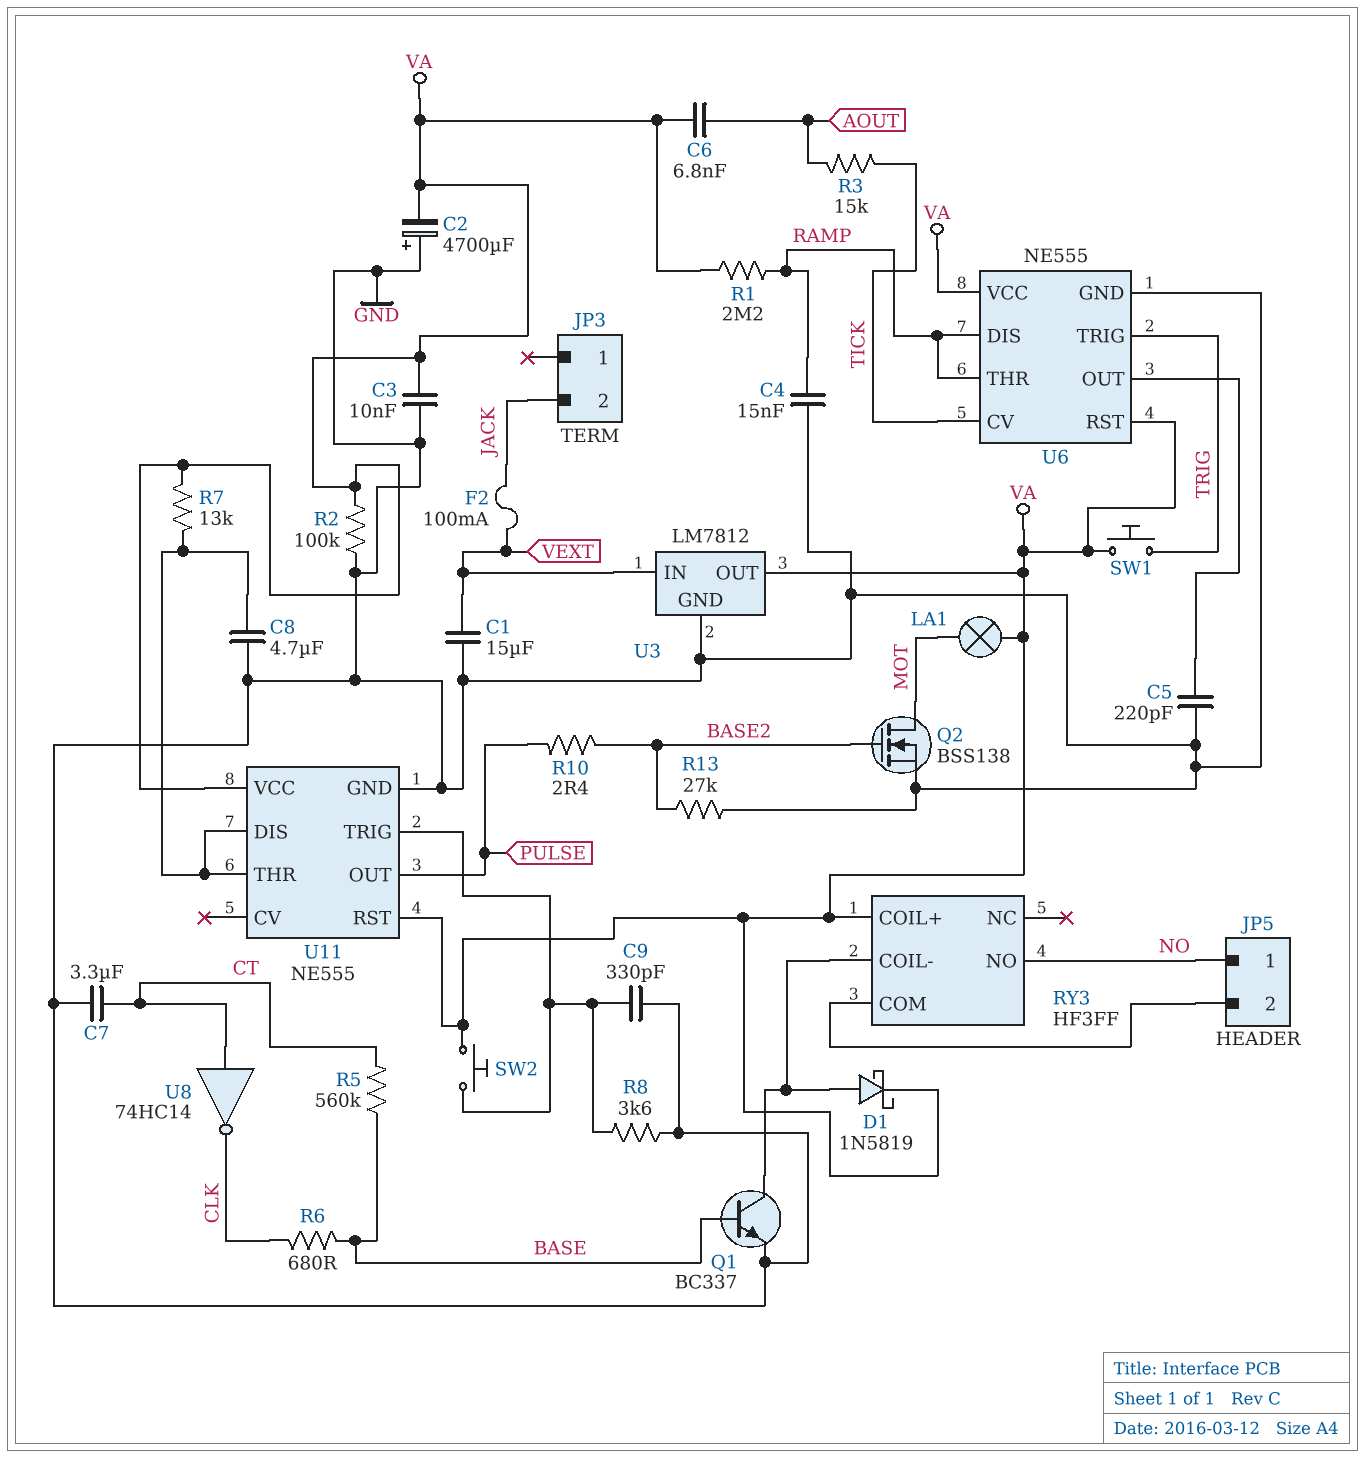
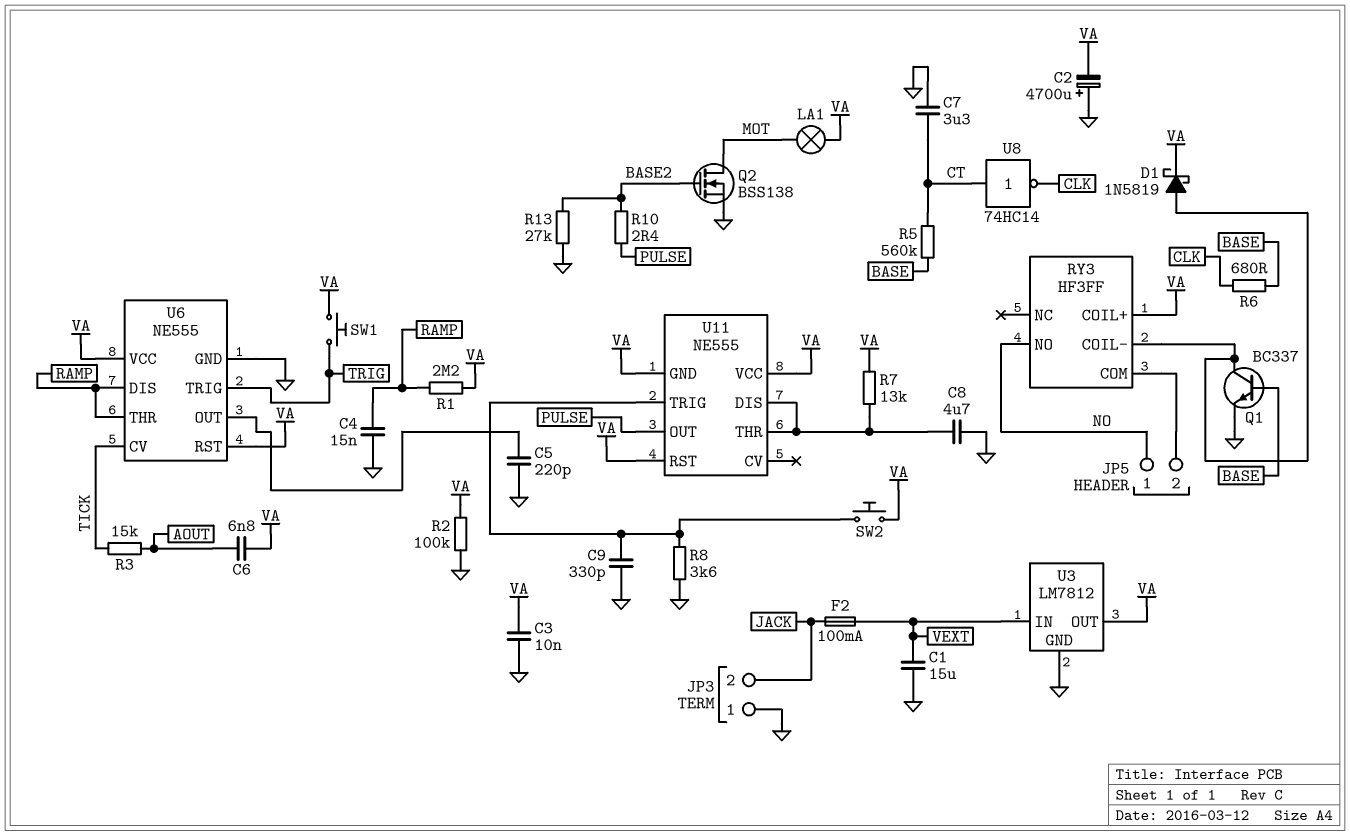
JP3 pin 1: none -> GND
U11 pin GND: GND -> VA

